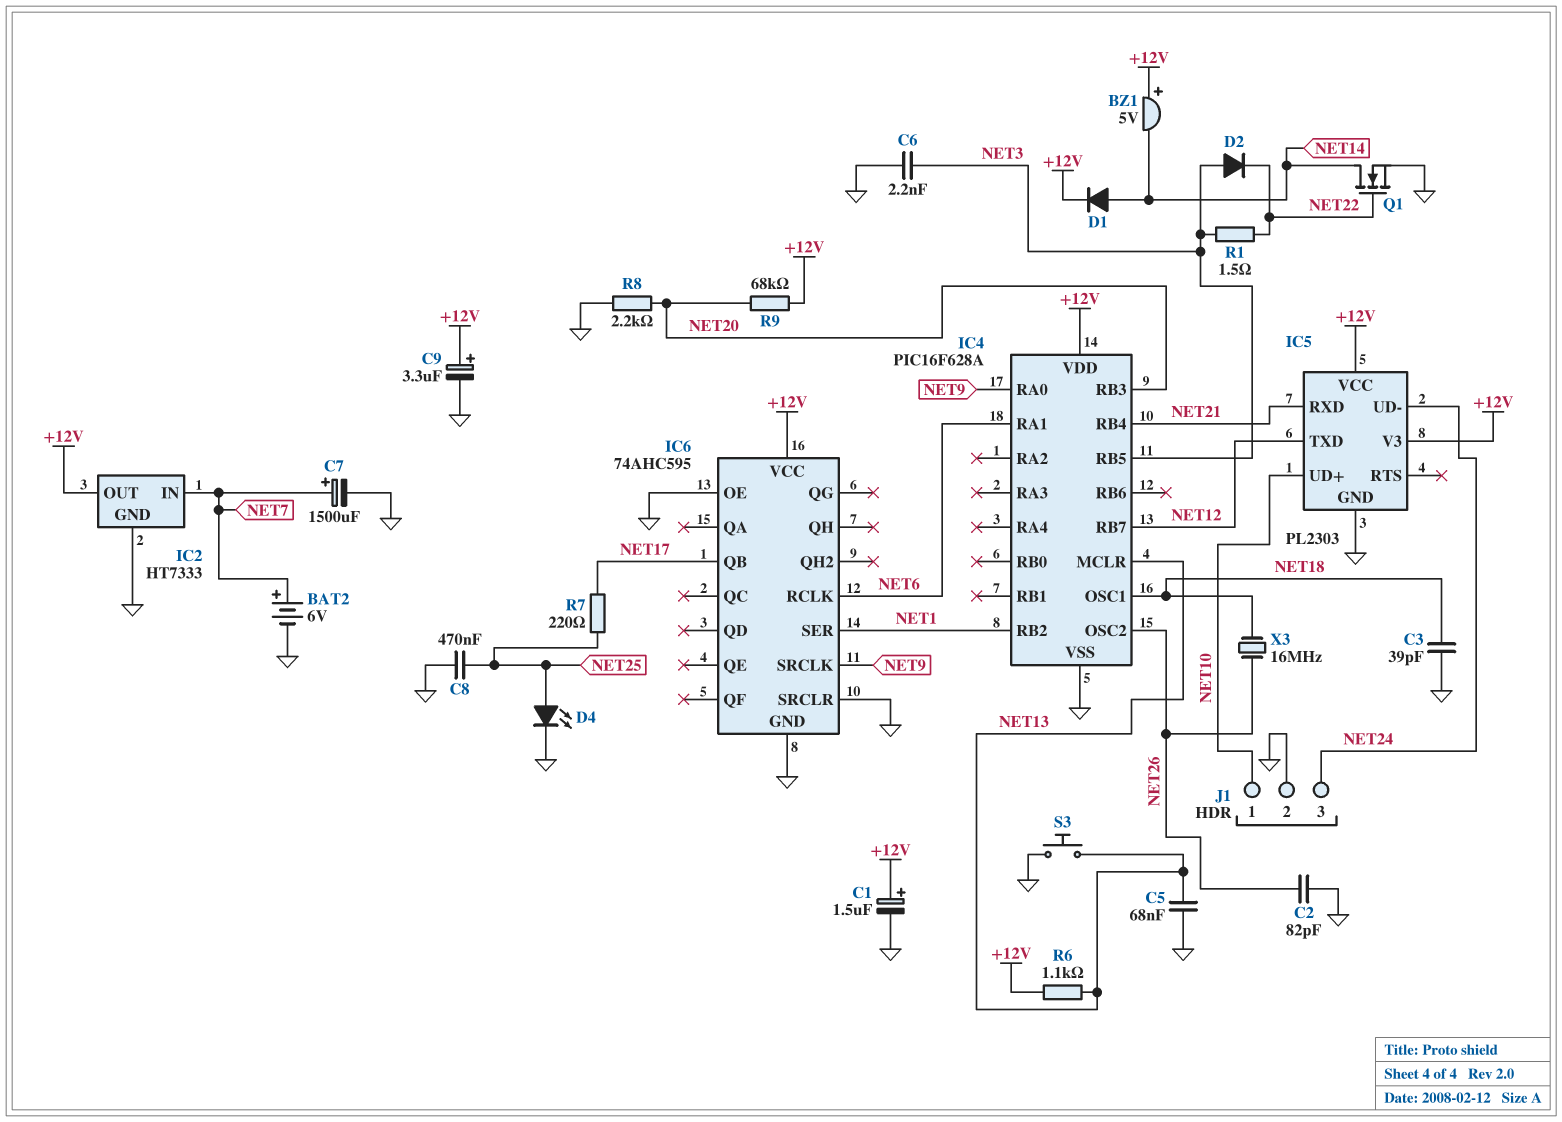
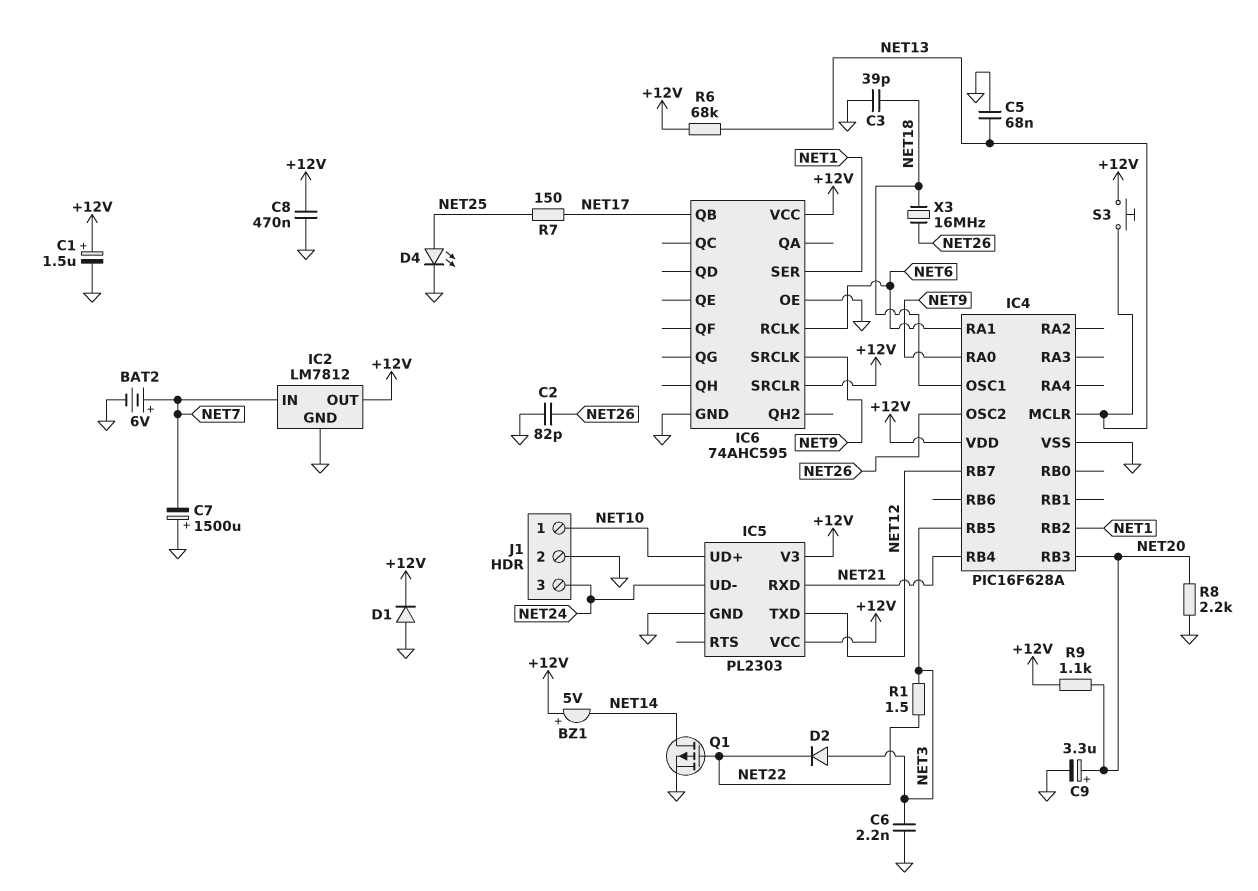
C7: 1500uF (plus NET7, minus GND) -> 1500uF (plus GND, minus NET7)
C8: 470nF (GND, NET25) -> 470nF (+12V, GND)
C9: 3.3uF (plus +12V, minus GND) -> 3.3uF (plus NET20, minus GND)
D1: diode (A NET14, K +12V) -> diode (A GND, K +12V)
IC2: HT7333 -> LM7812
IC6 pin SRCLR: GND -> +12V
Q1: NMOS (G NET22, D NET14, S GND) -> PMOS (G NET22, D NET14, S GND)
R6: 1.1k (+12V, NET13) -> 68k (+12V, NET13)
R7: 220 (NET17, NET25) -> 150 (NET17, NET25)
R9: 68k (+12V, NET20) -> 1.1k (+12V, NET20)
S3: button (GND, NET13) -> button (+12V, NET13)

